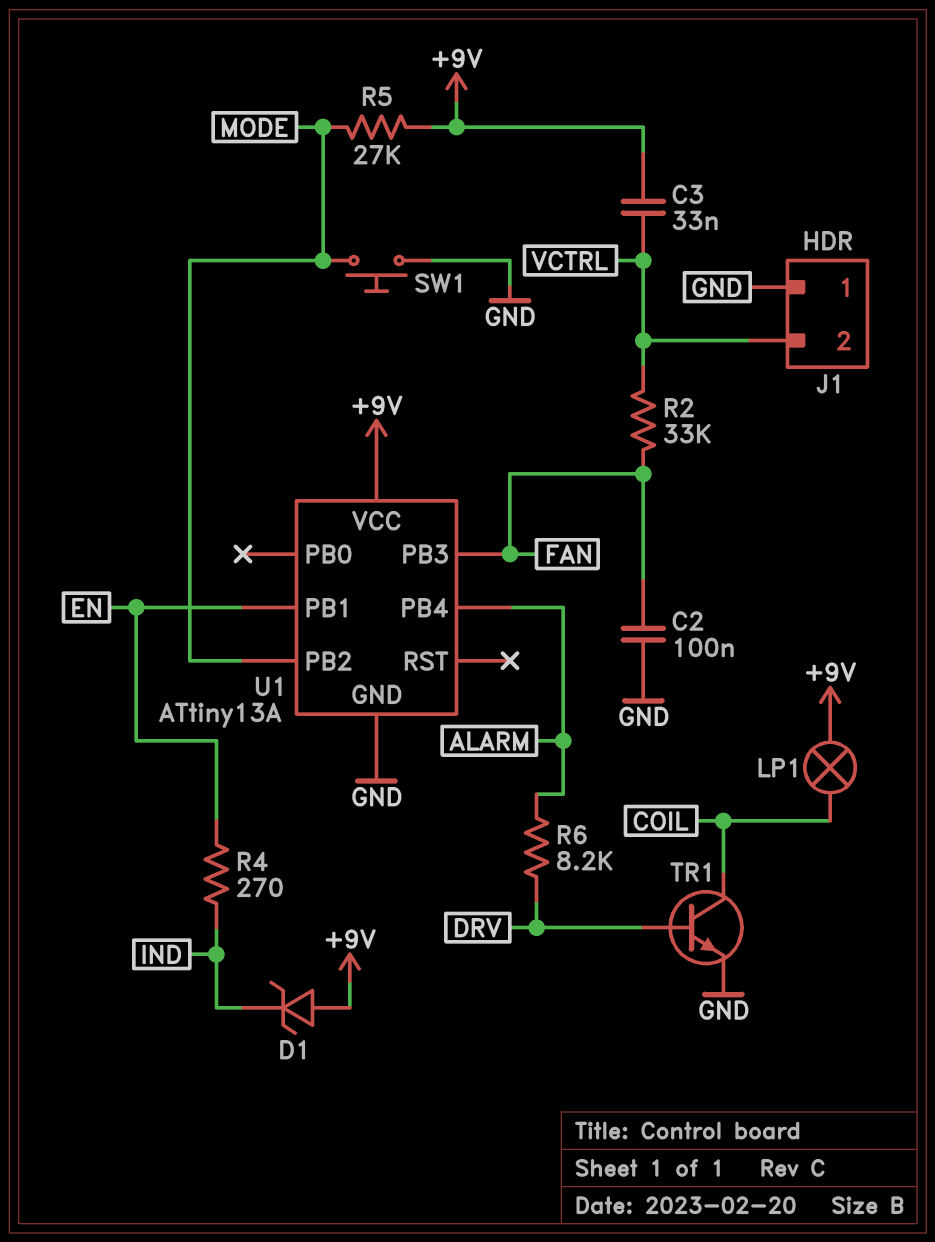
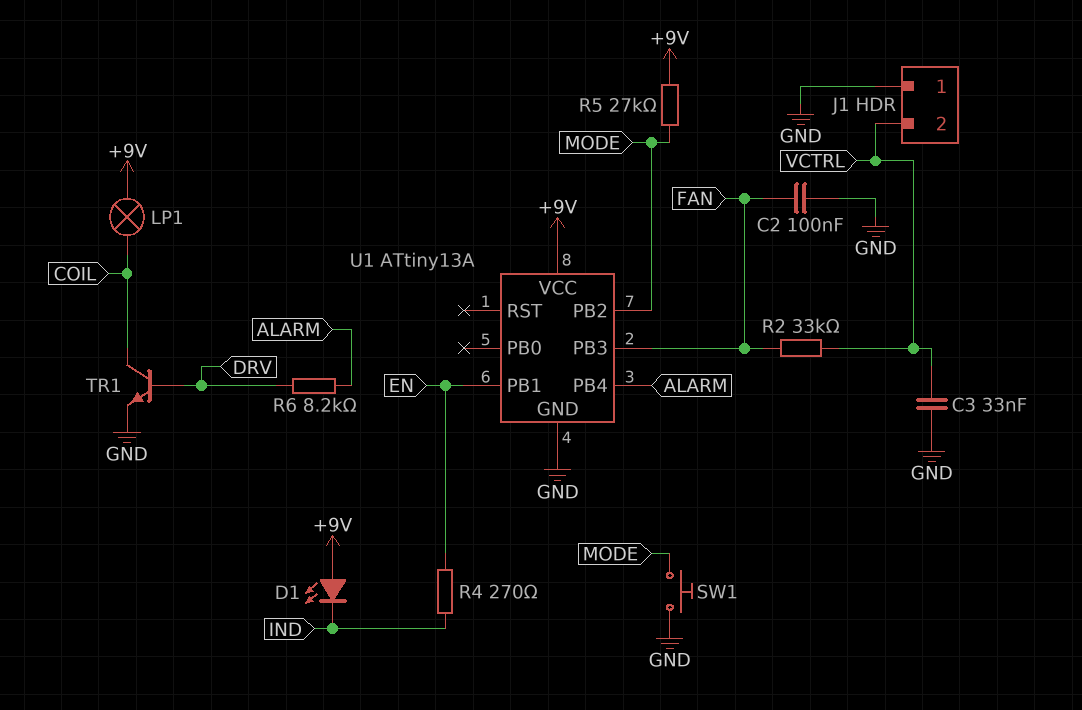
C3: 33nF (+9V, VCTRL) -> 33nF (GND, VCTRL)
D1: zener (A +9V, K IND) -> LED (A +9V, K IND)

